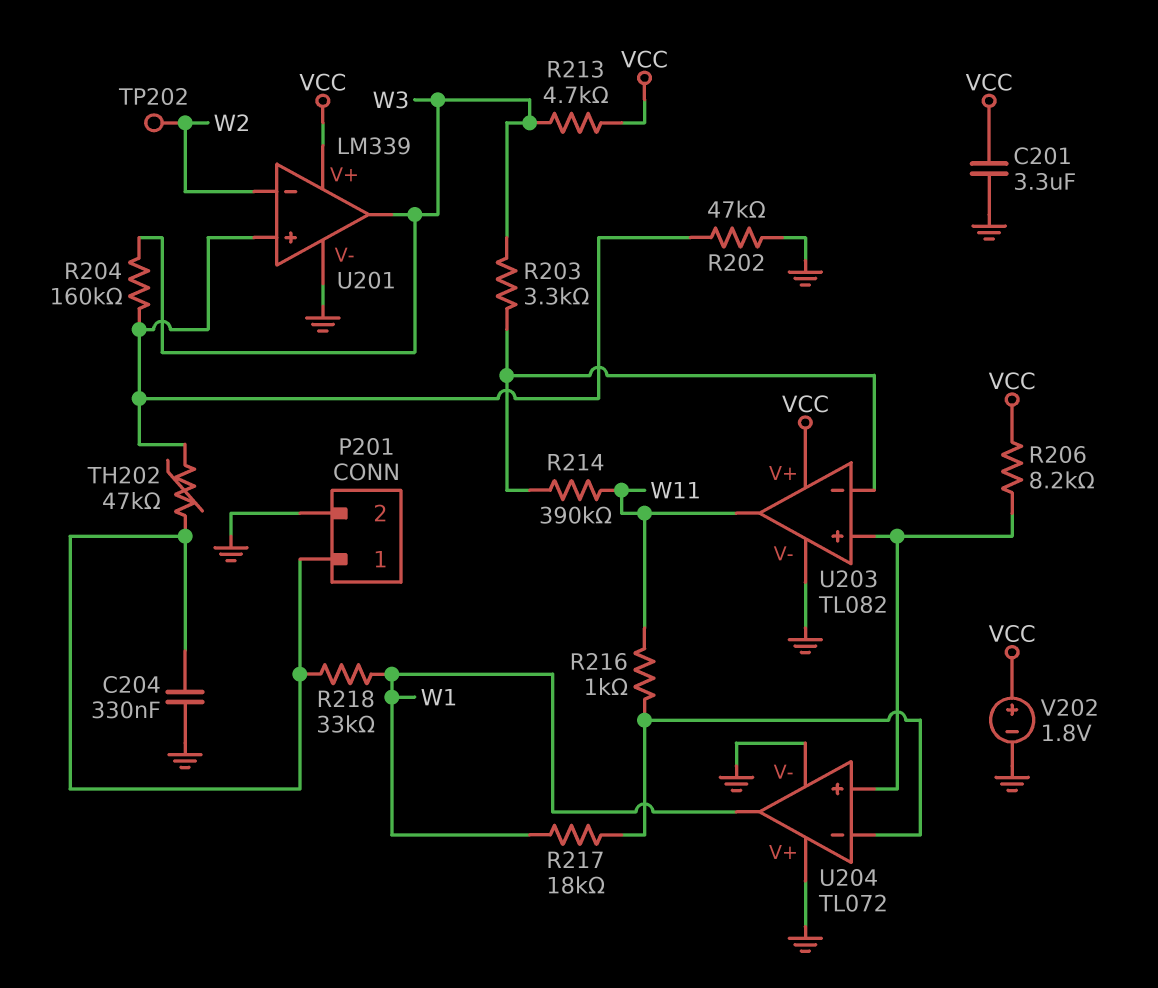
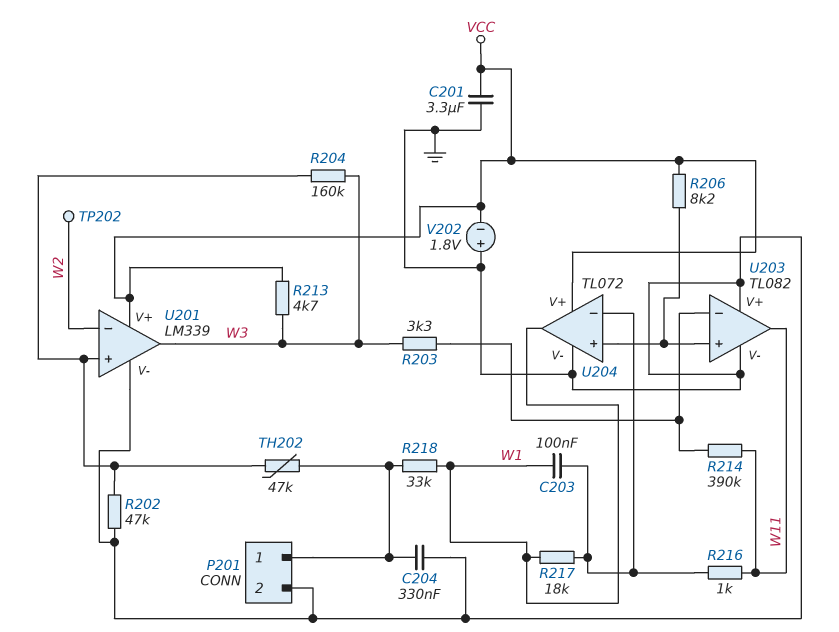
C203: none -> 100nF (U204/in-, W1)
U203 pin V+: VCC -> GND
U204 pin V+: GND -> VCC
V202: 1.8V (plus VCC, minus GND) -> 1.8V (plus GND, minus VCC)

